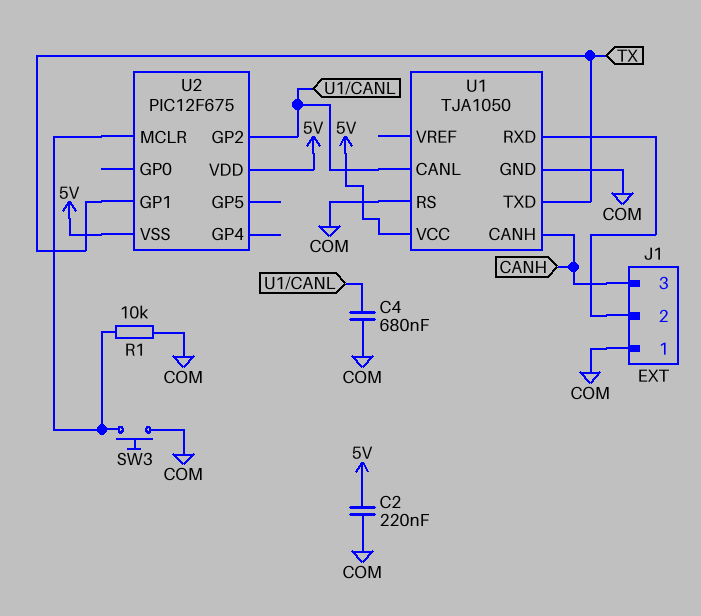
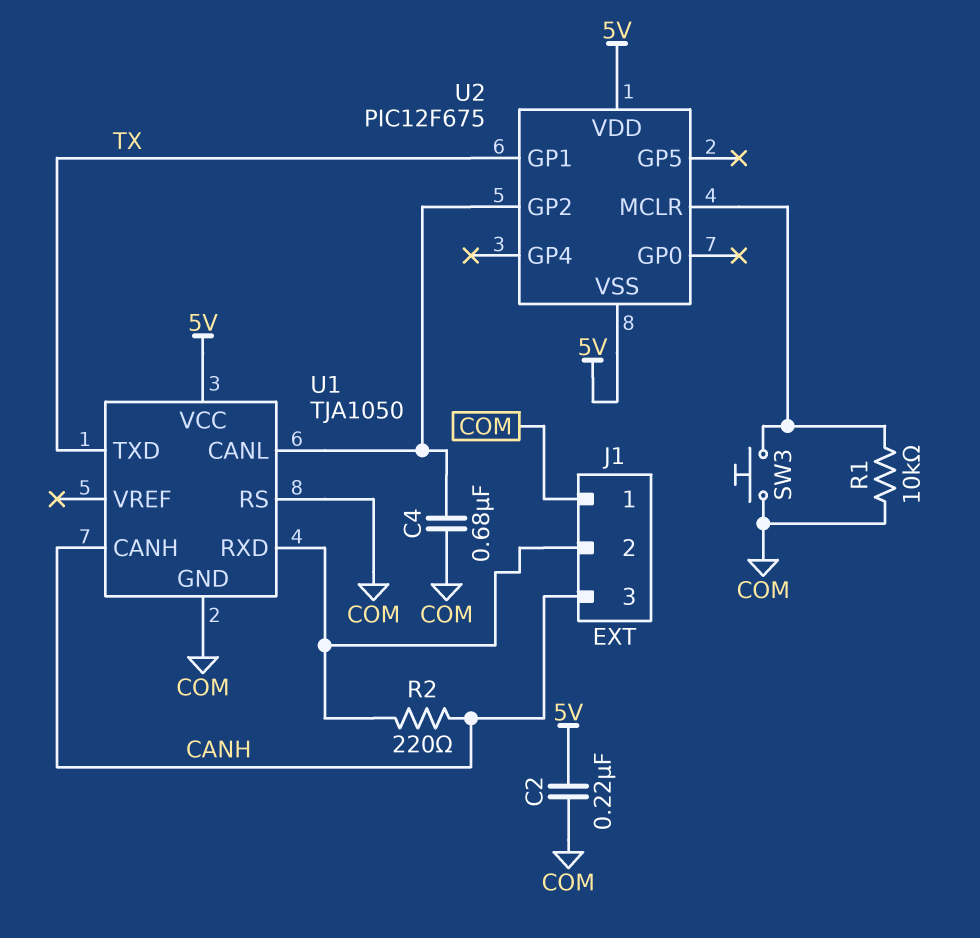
R2: none -> 220 (CANH, J1/2)

